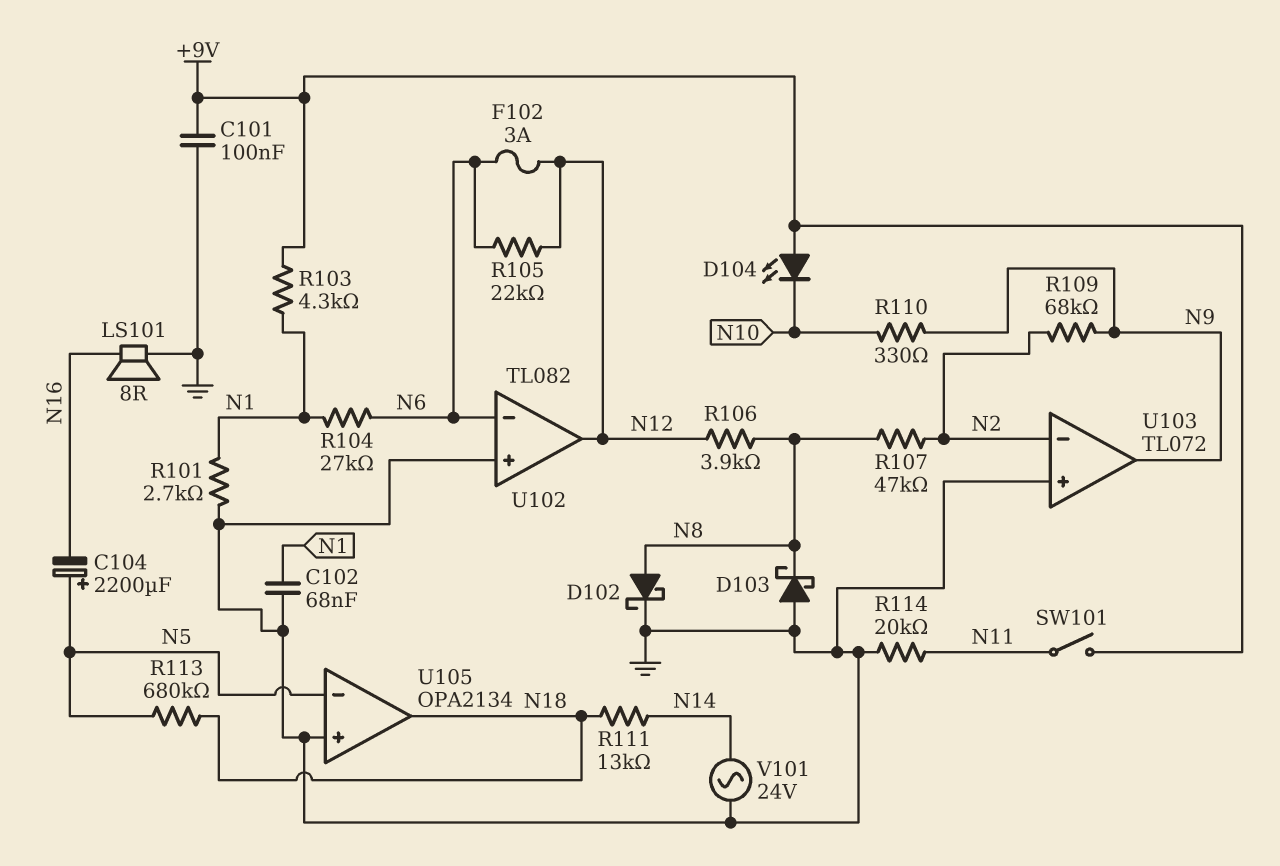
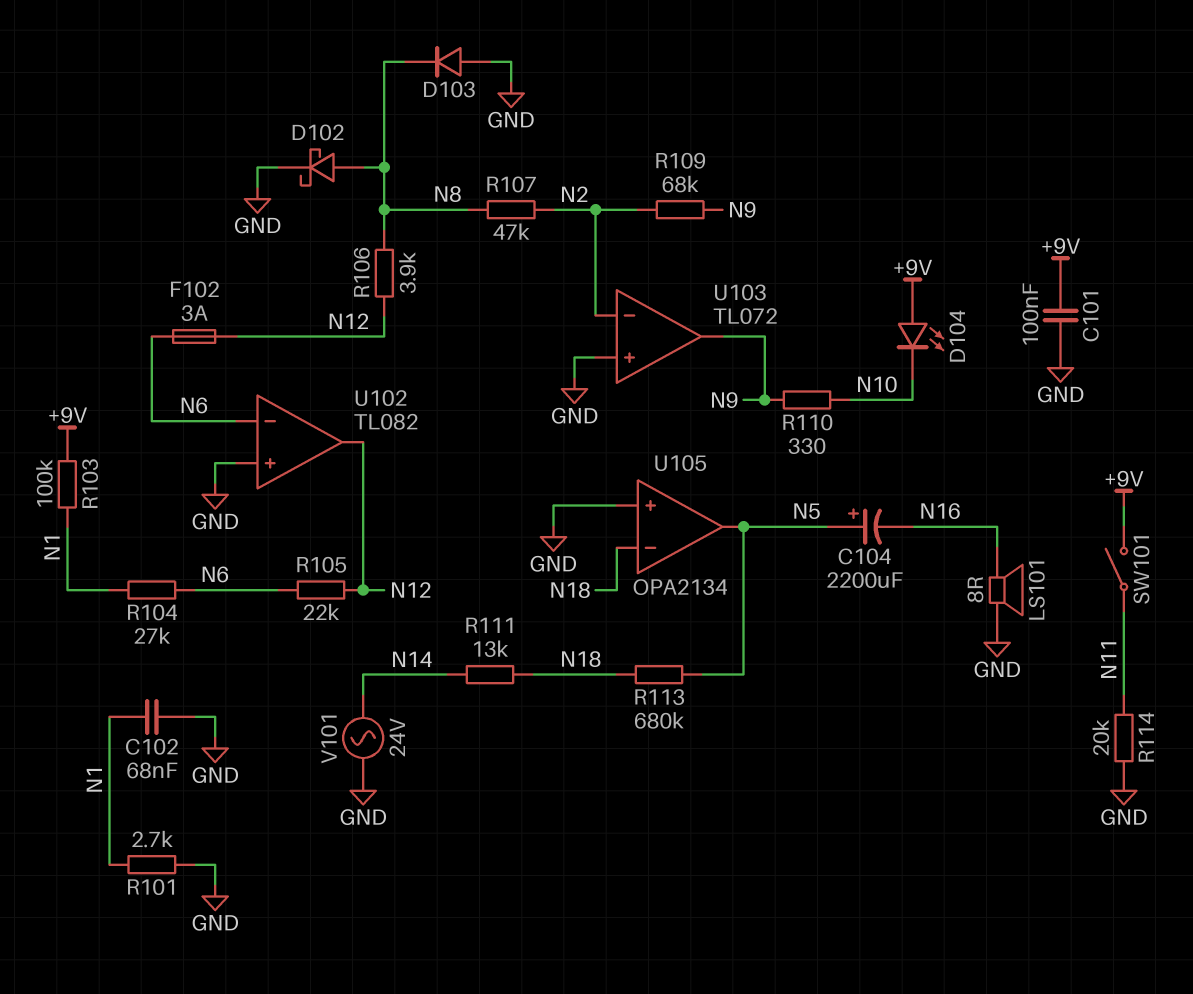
D103: schottky (A GND, K N8) -> diode (A GND, K N8)
R103: 4.3k (+9V, N1) -> 100k (+9V, N1)
U105 pin in-: N5 -> N18
U105 pin out: N18 -> N5

